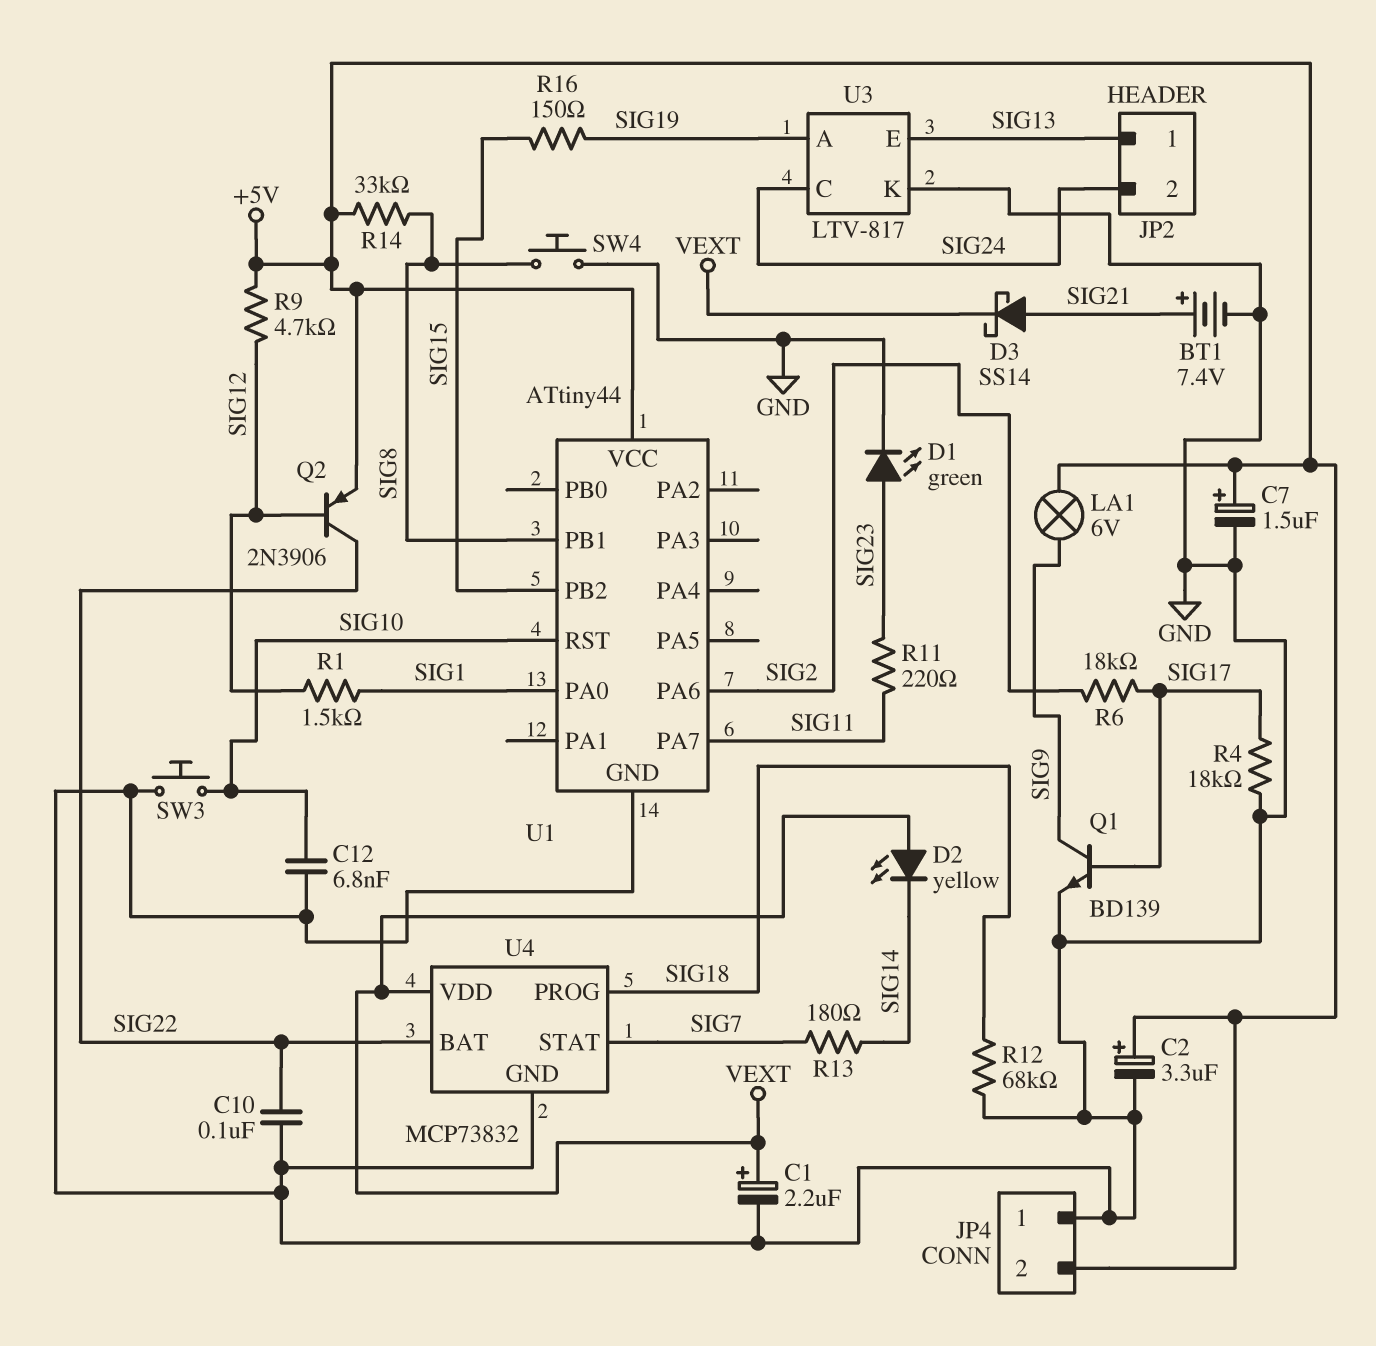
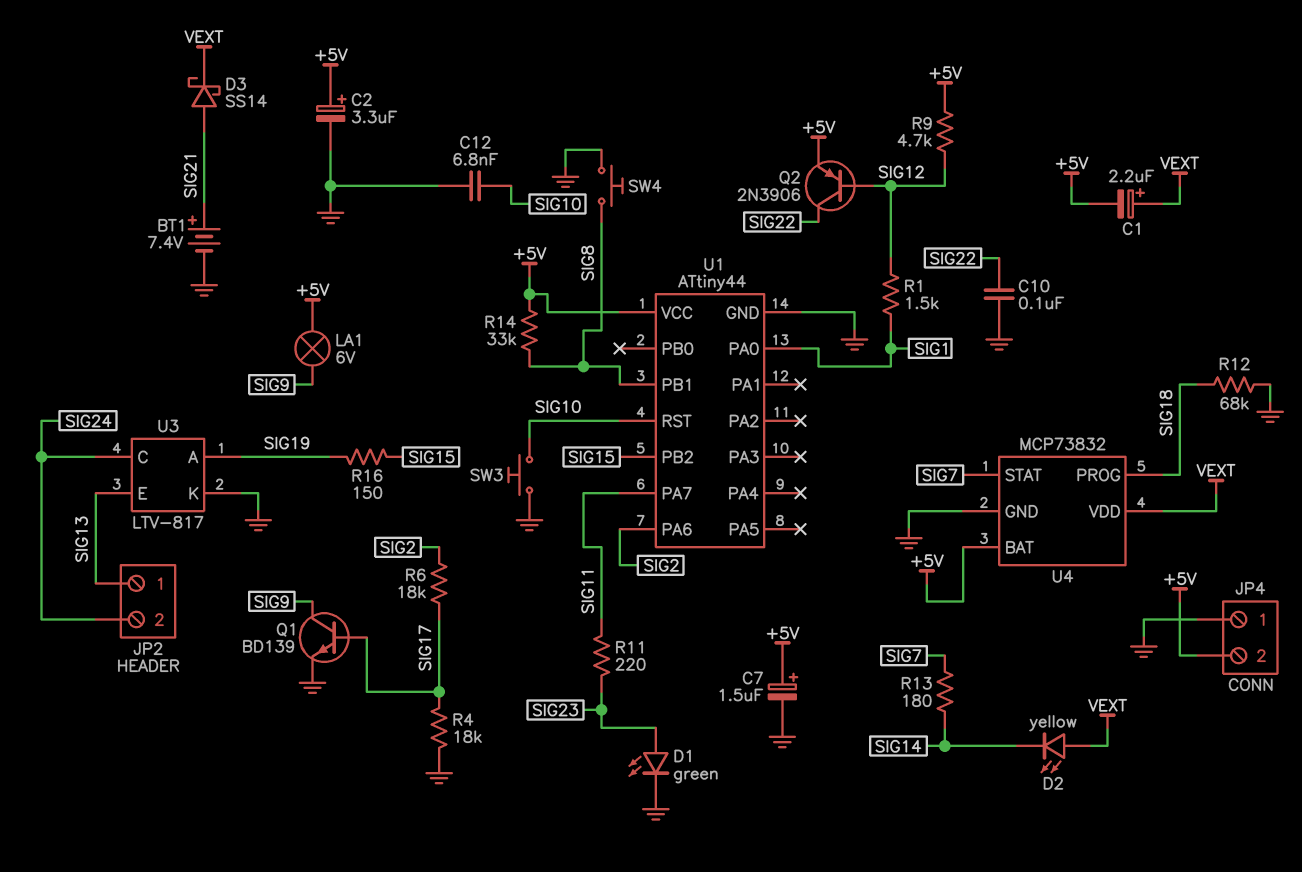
C1: 2.2uF (plus VEXT, minus GND) -> 2.2uF (plus VEXT, minus +5V)
U4 pin BAT: SIG22 -> +5V

